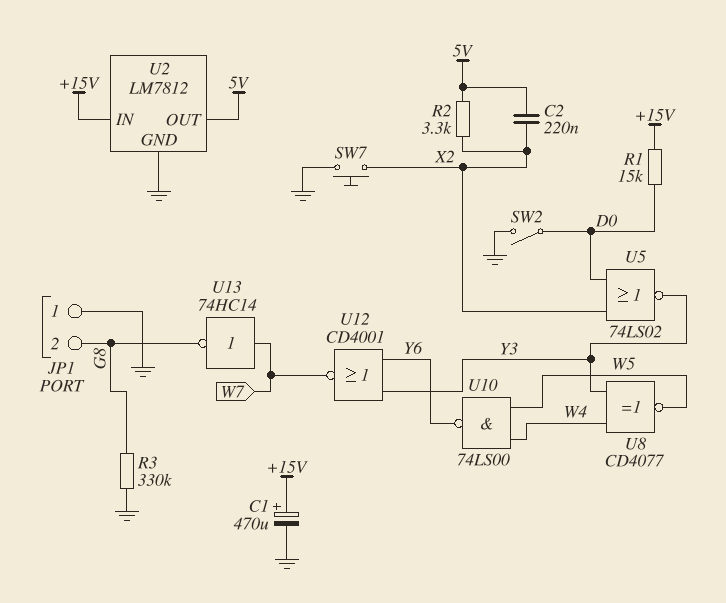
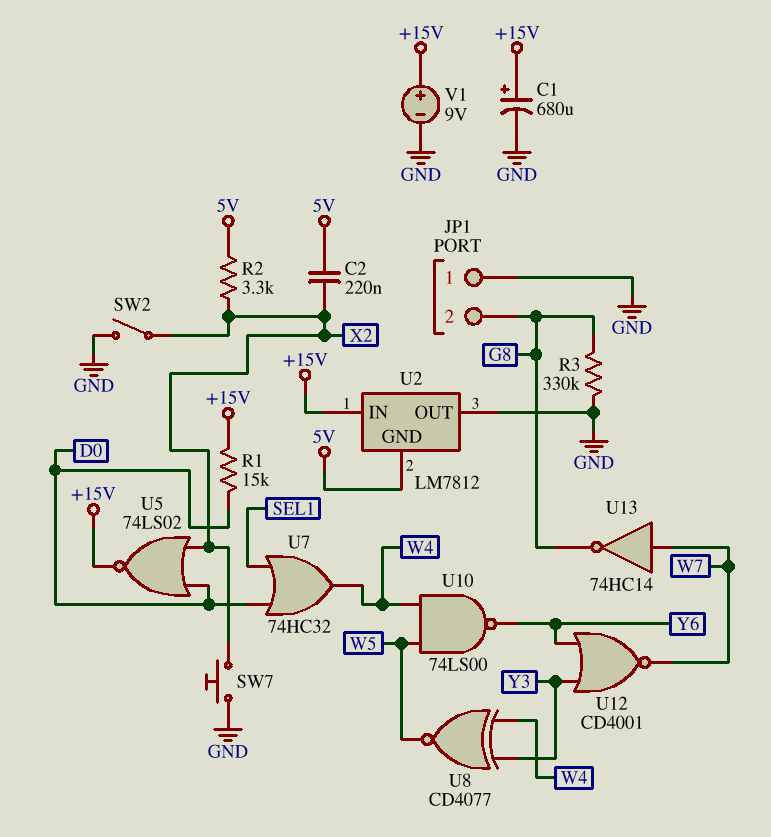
C1: 470uF (plus +15V, minus GND) -> 680uF (plus +15V, minus GND)
SW2: switch (D0, GND) -> switch (GND, X2)
U2 pin GND: GND -> 5V
U2 pin OUT: 5V -> GND
U5: NOR 74LS02 (in D0, in X2, out Y3) -> NOR 74LS02 (in D0, in X2, out +15V)
U7: none -> OR 74HC32 (in D0, in SEL1, out W4)
V1: none -> 9V (plus +15V, minus GND)

